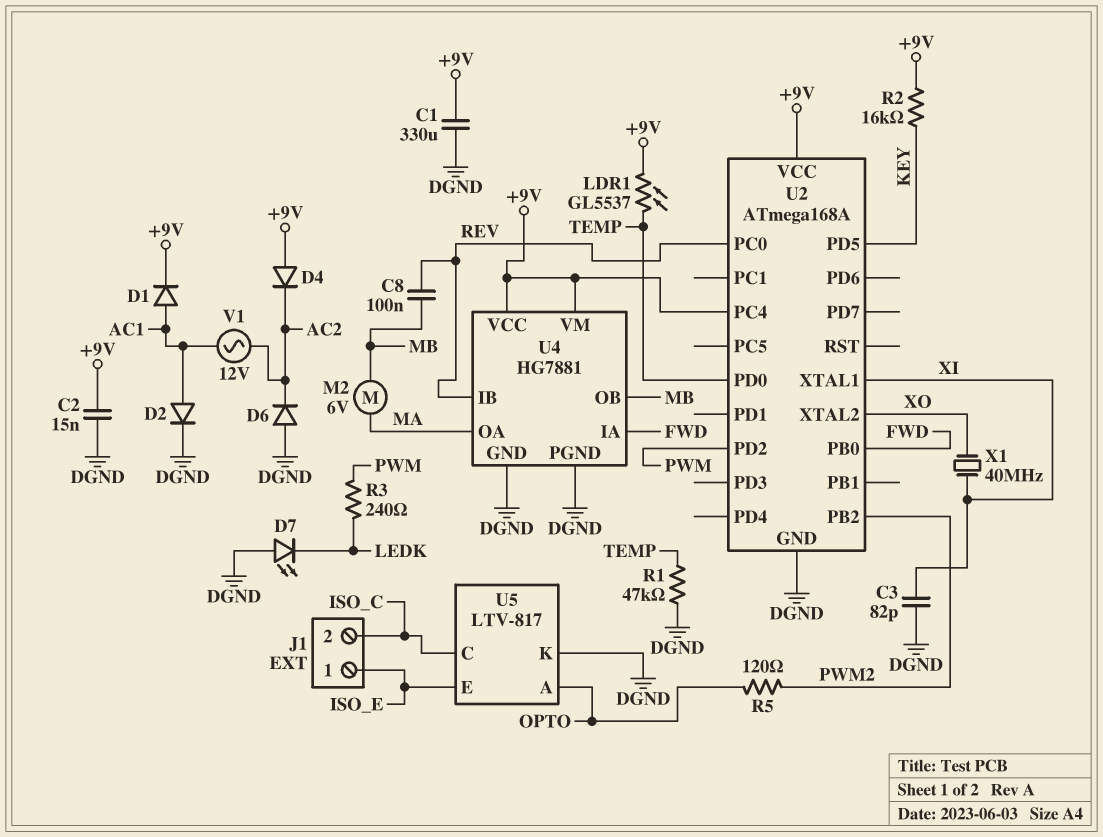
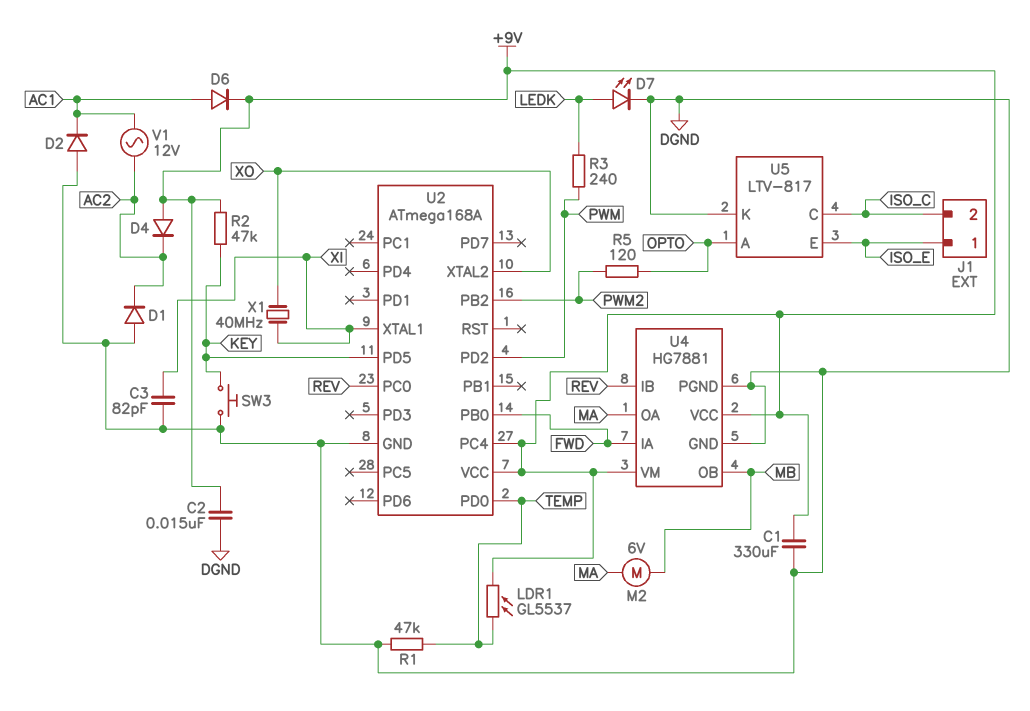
C8: 100nF (MB, REV) -> none
D1: diode (A AC1, K +9V) -> diode (A DGND, K AC2)
D2: diode (A AC1, K DGND) -> diode (A DGND, K AC1)
D6: diode (A DGND, K AC2) -> diode (A AC1, K +9V)
D7: LED (A DGND, K LEDK) -> LED (A LEDK, K DGND)
R2: 16k (+9V, KEY) -> 47k (+9V, KEY)
SW3: none -> button (DGND, KEY)

